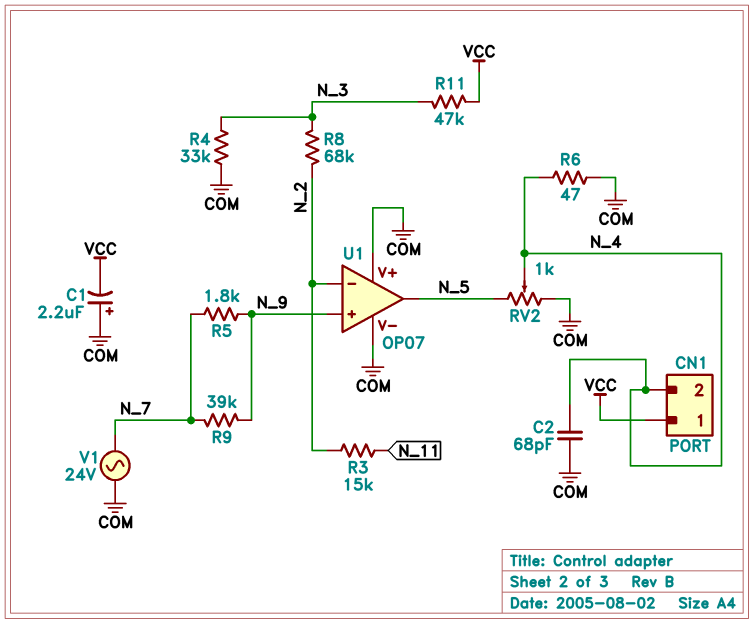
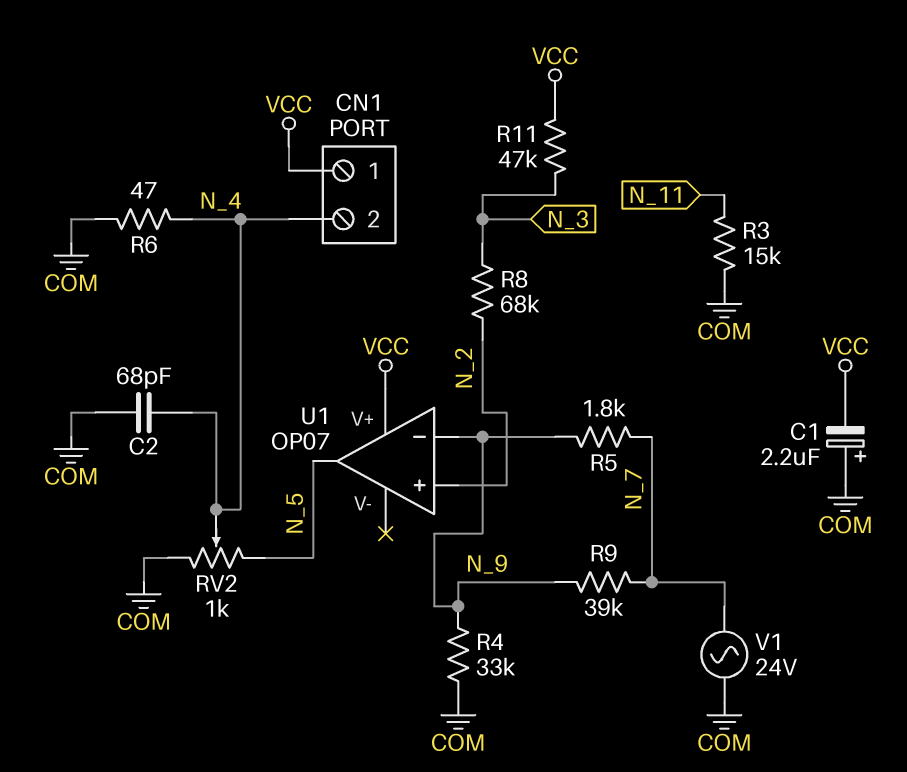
R3: 15k (N_2, N_11) -> 15k (COM, N_11)
R4: 33k (COM, N_3) -> 33k (COM, N_9)
U1 pin V+: COM -> VCC
U1 pin V-: COM -> none
U1 pin in+: N_9 -> N_2
U1 pin in-: N_2 -> N_9

